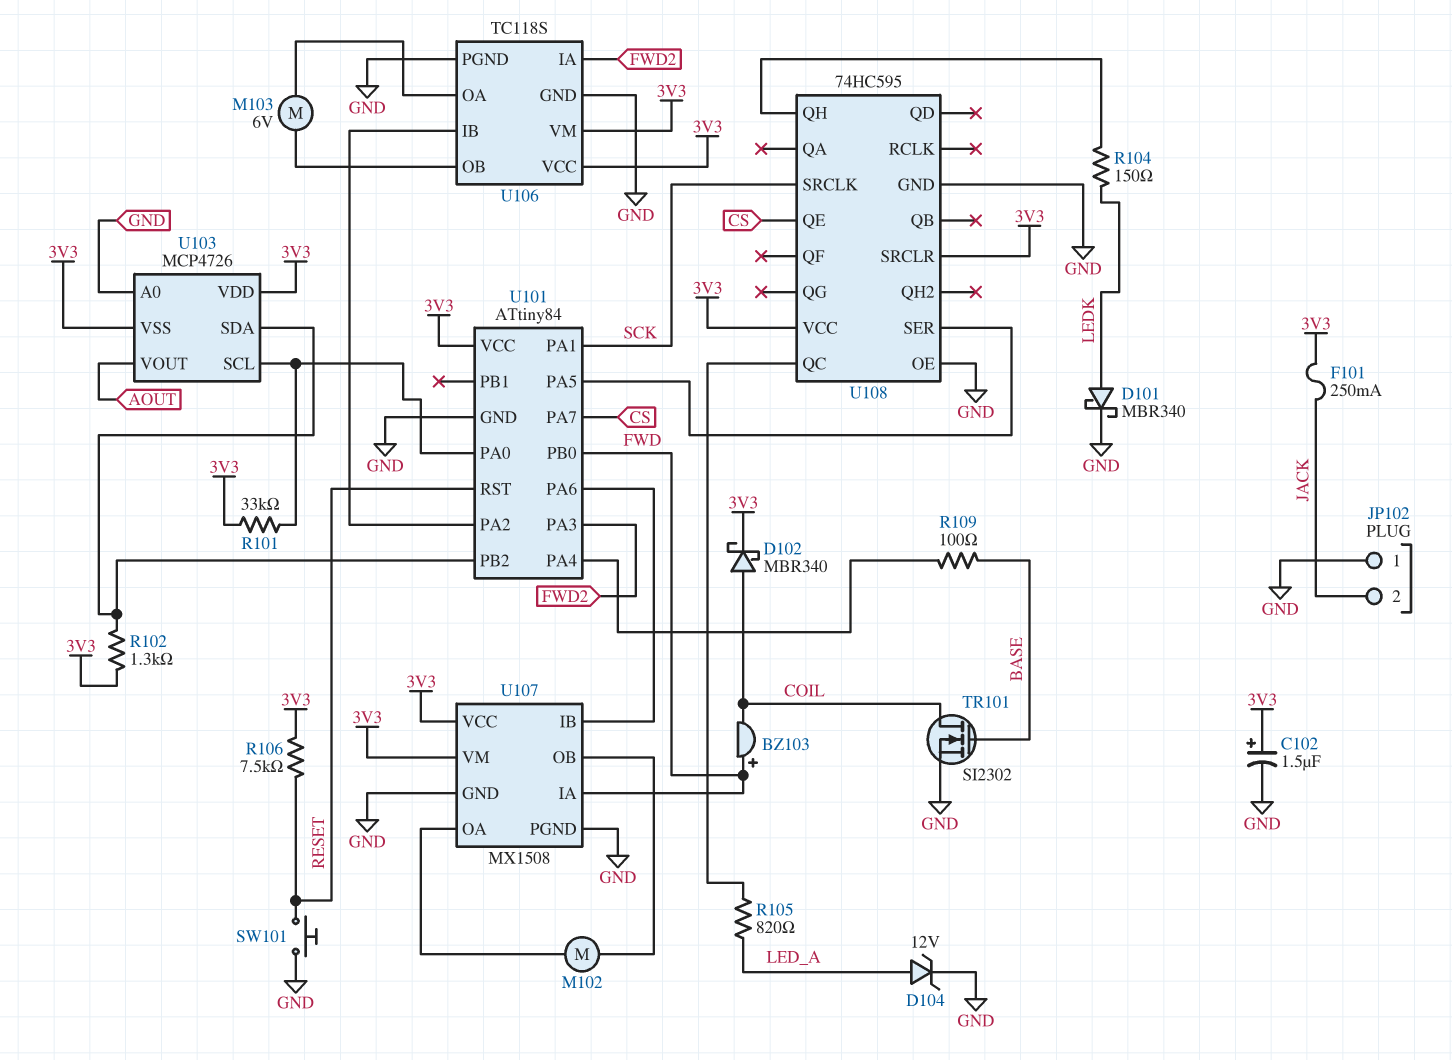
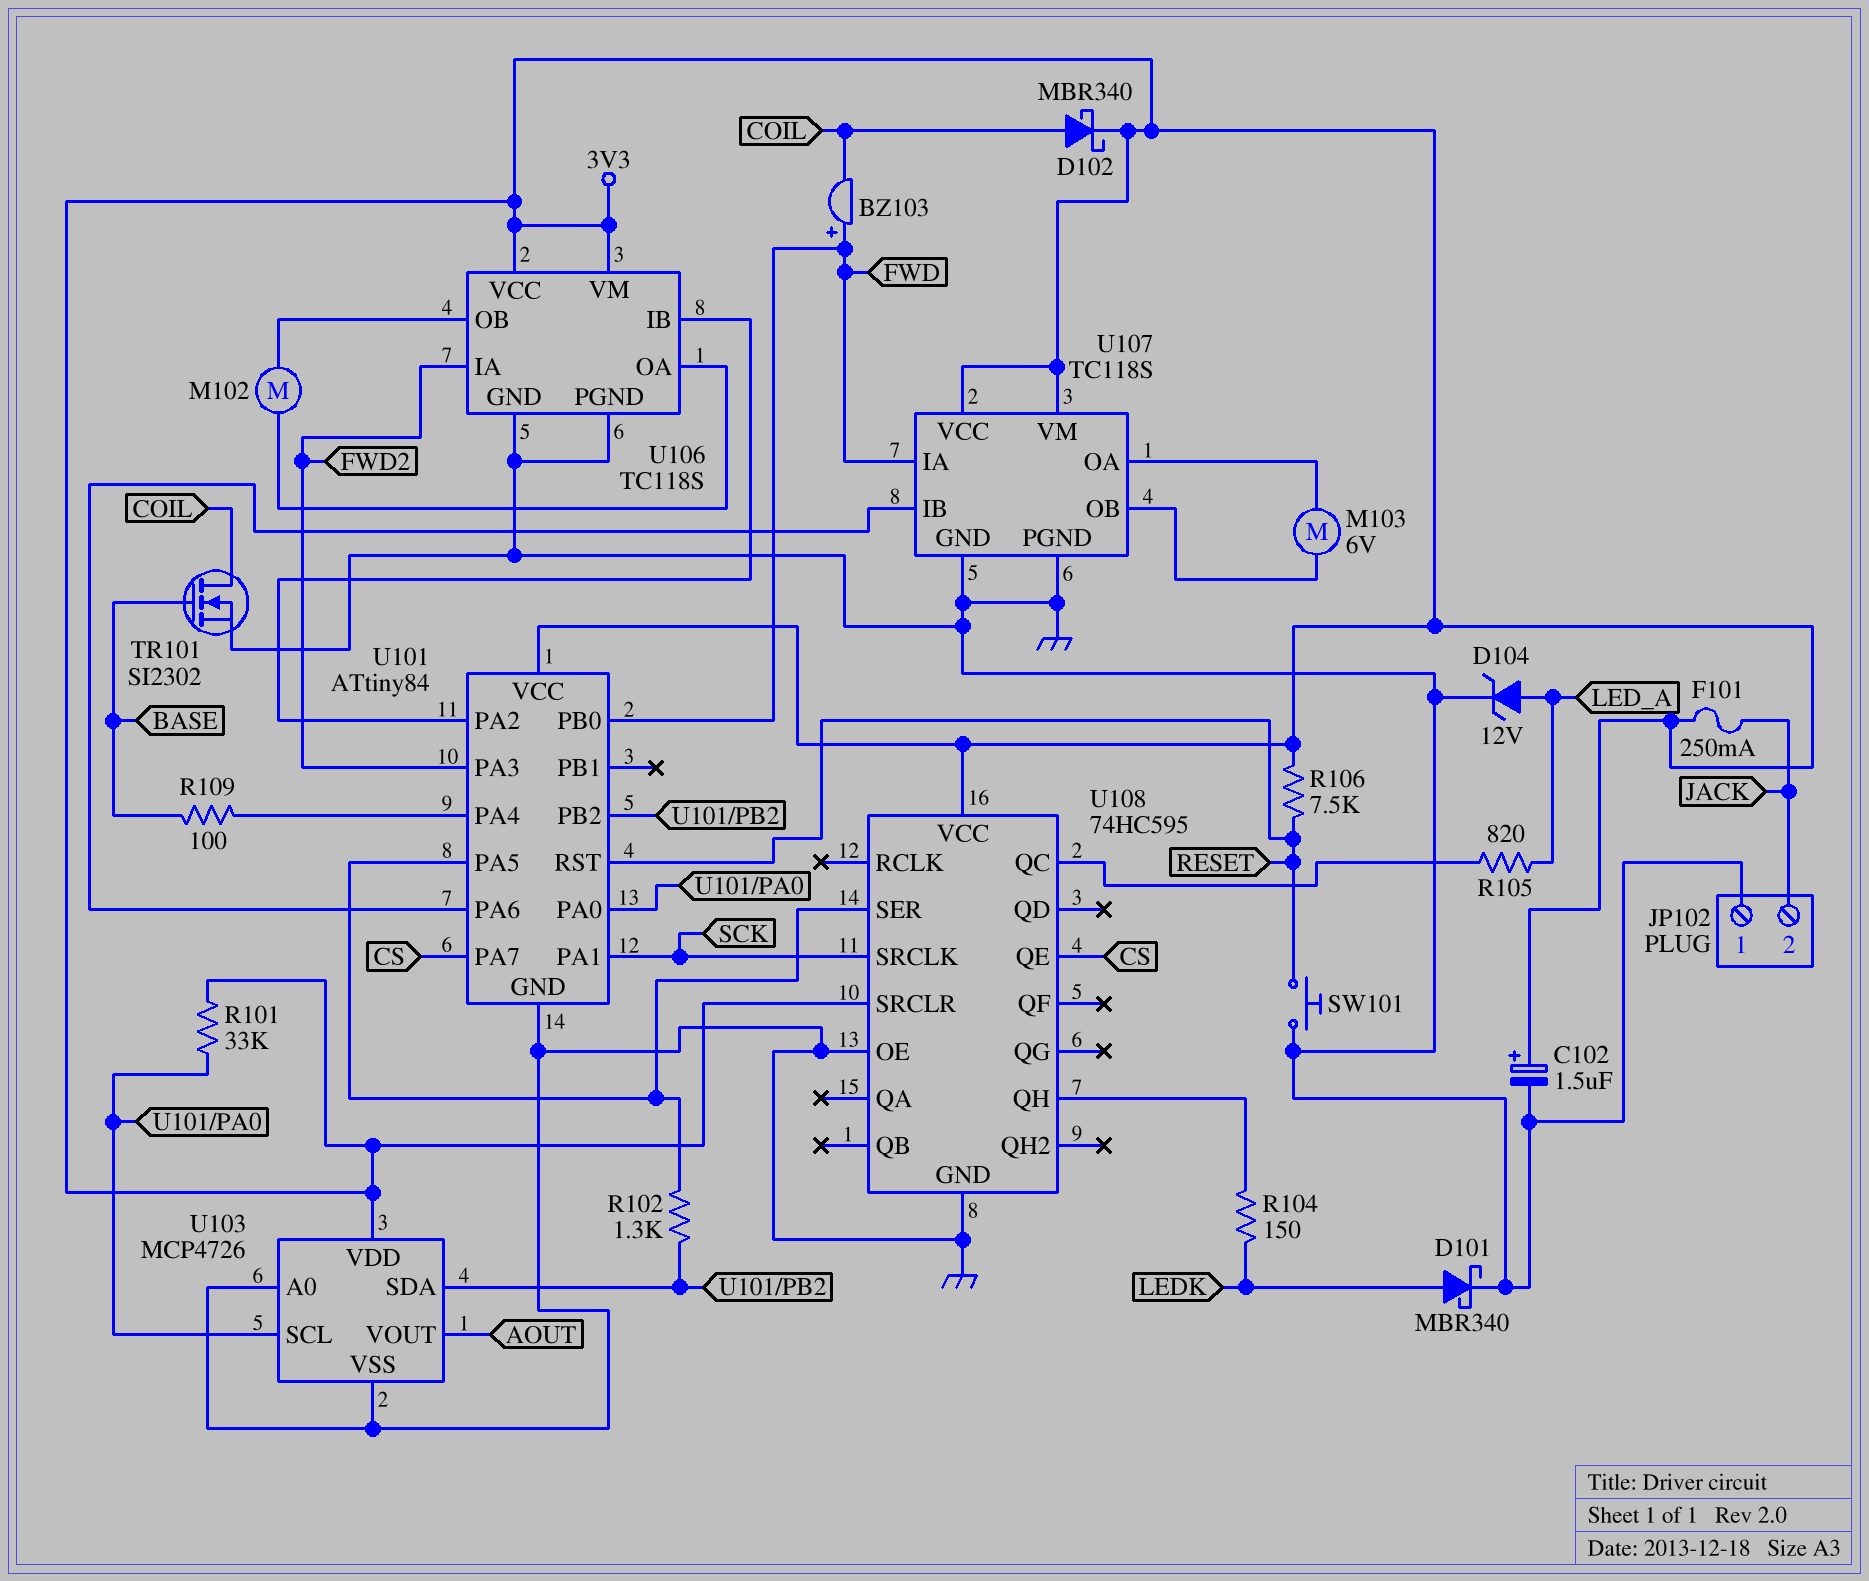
M102: motor (U107/OA, U107/OB) -> motor (U106/OA, U106/OB)
M103: motor 6V (U106/OA, U106/OB) -> motor 6V (U107/OA, U107/OB)
R102: 1.3k (3V3, U101/PB2) -> 1.3k (U101/PA5, U101/PB2)
U103 pin VSS: 3V3 -> GND
U107: MX1508 -> TC118S

